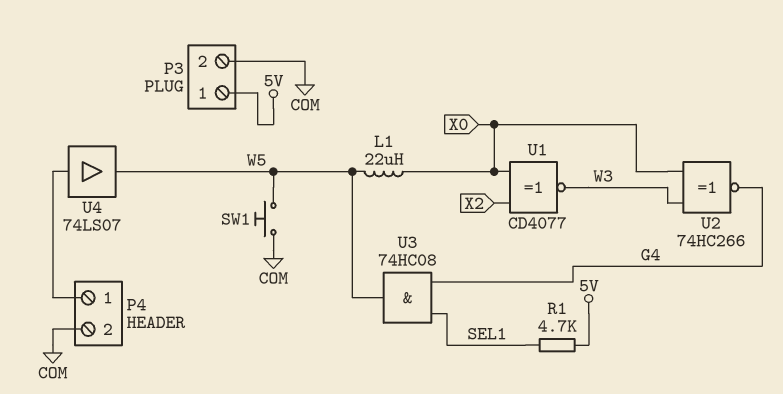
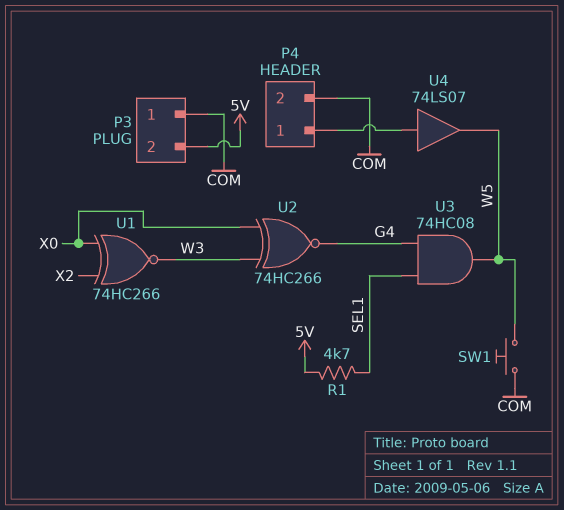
L1: 22uH (W5, X0) -> none
P3 pin 1: 5V -> COM
P3 pin 2: COM -> 5V
U1: XNOR CD4077 (in X0, in X2, out W3) -> XNOR 74HC266 (in X0, in X2, out W3)

